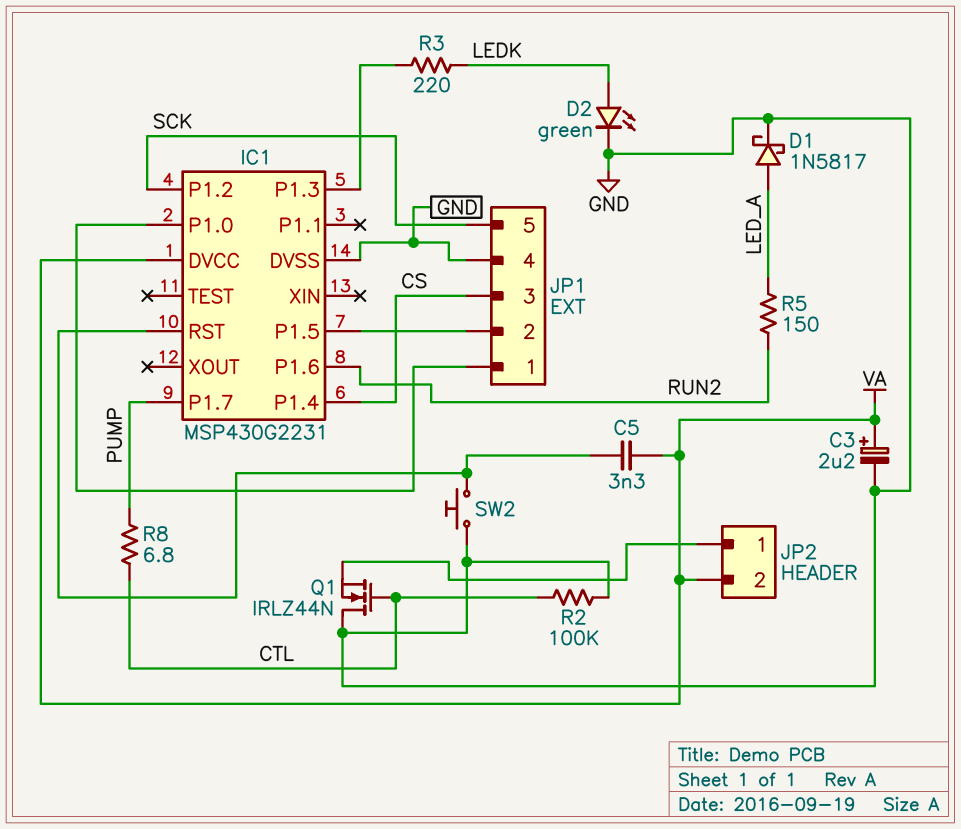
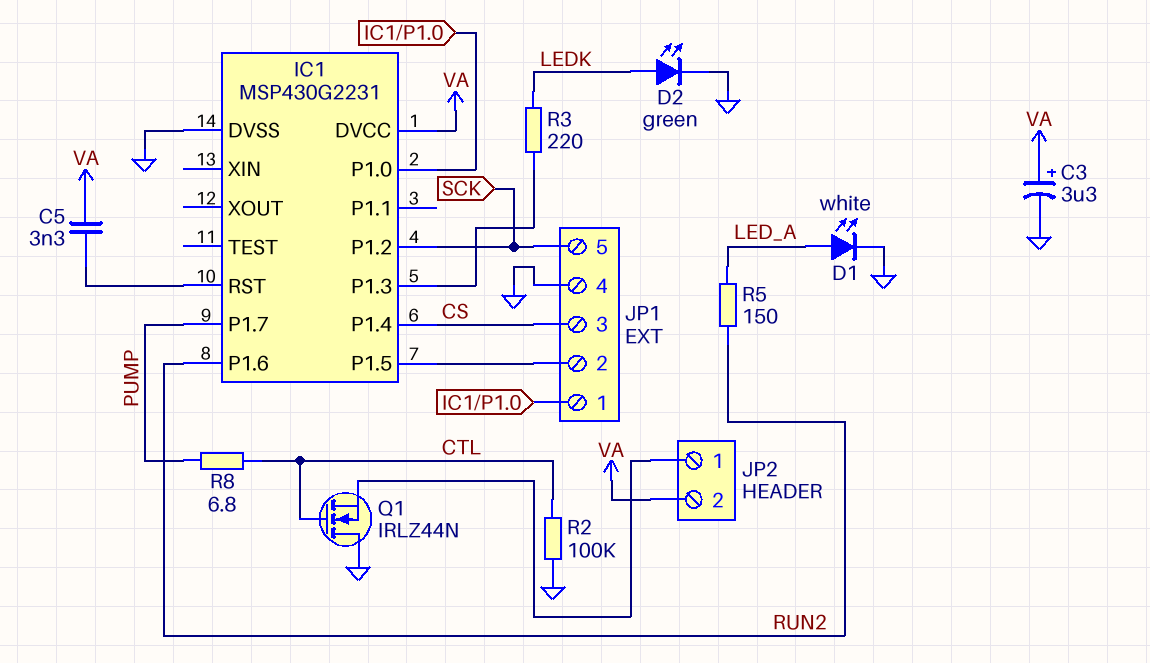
C3: 2.2uF (plus VA, minus GND) -> 3.3uF (plus VA, minus GND)
D1: schottky 1N5817 (A LED_A, K GND) -> LED white (A LED_A, K GND)
SW2: button (GND, IC1/RST) -> none

